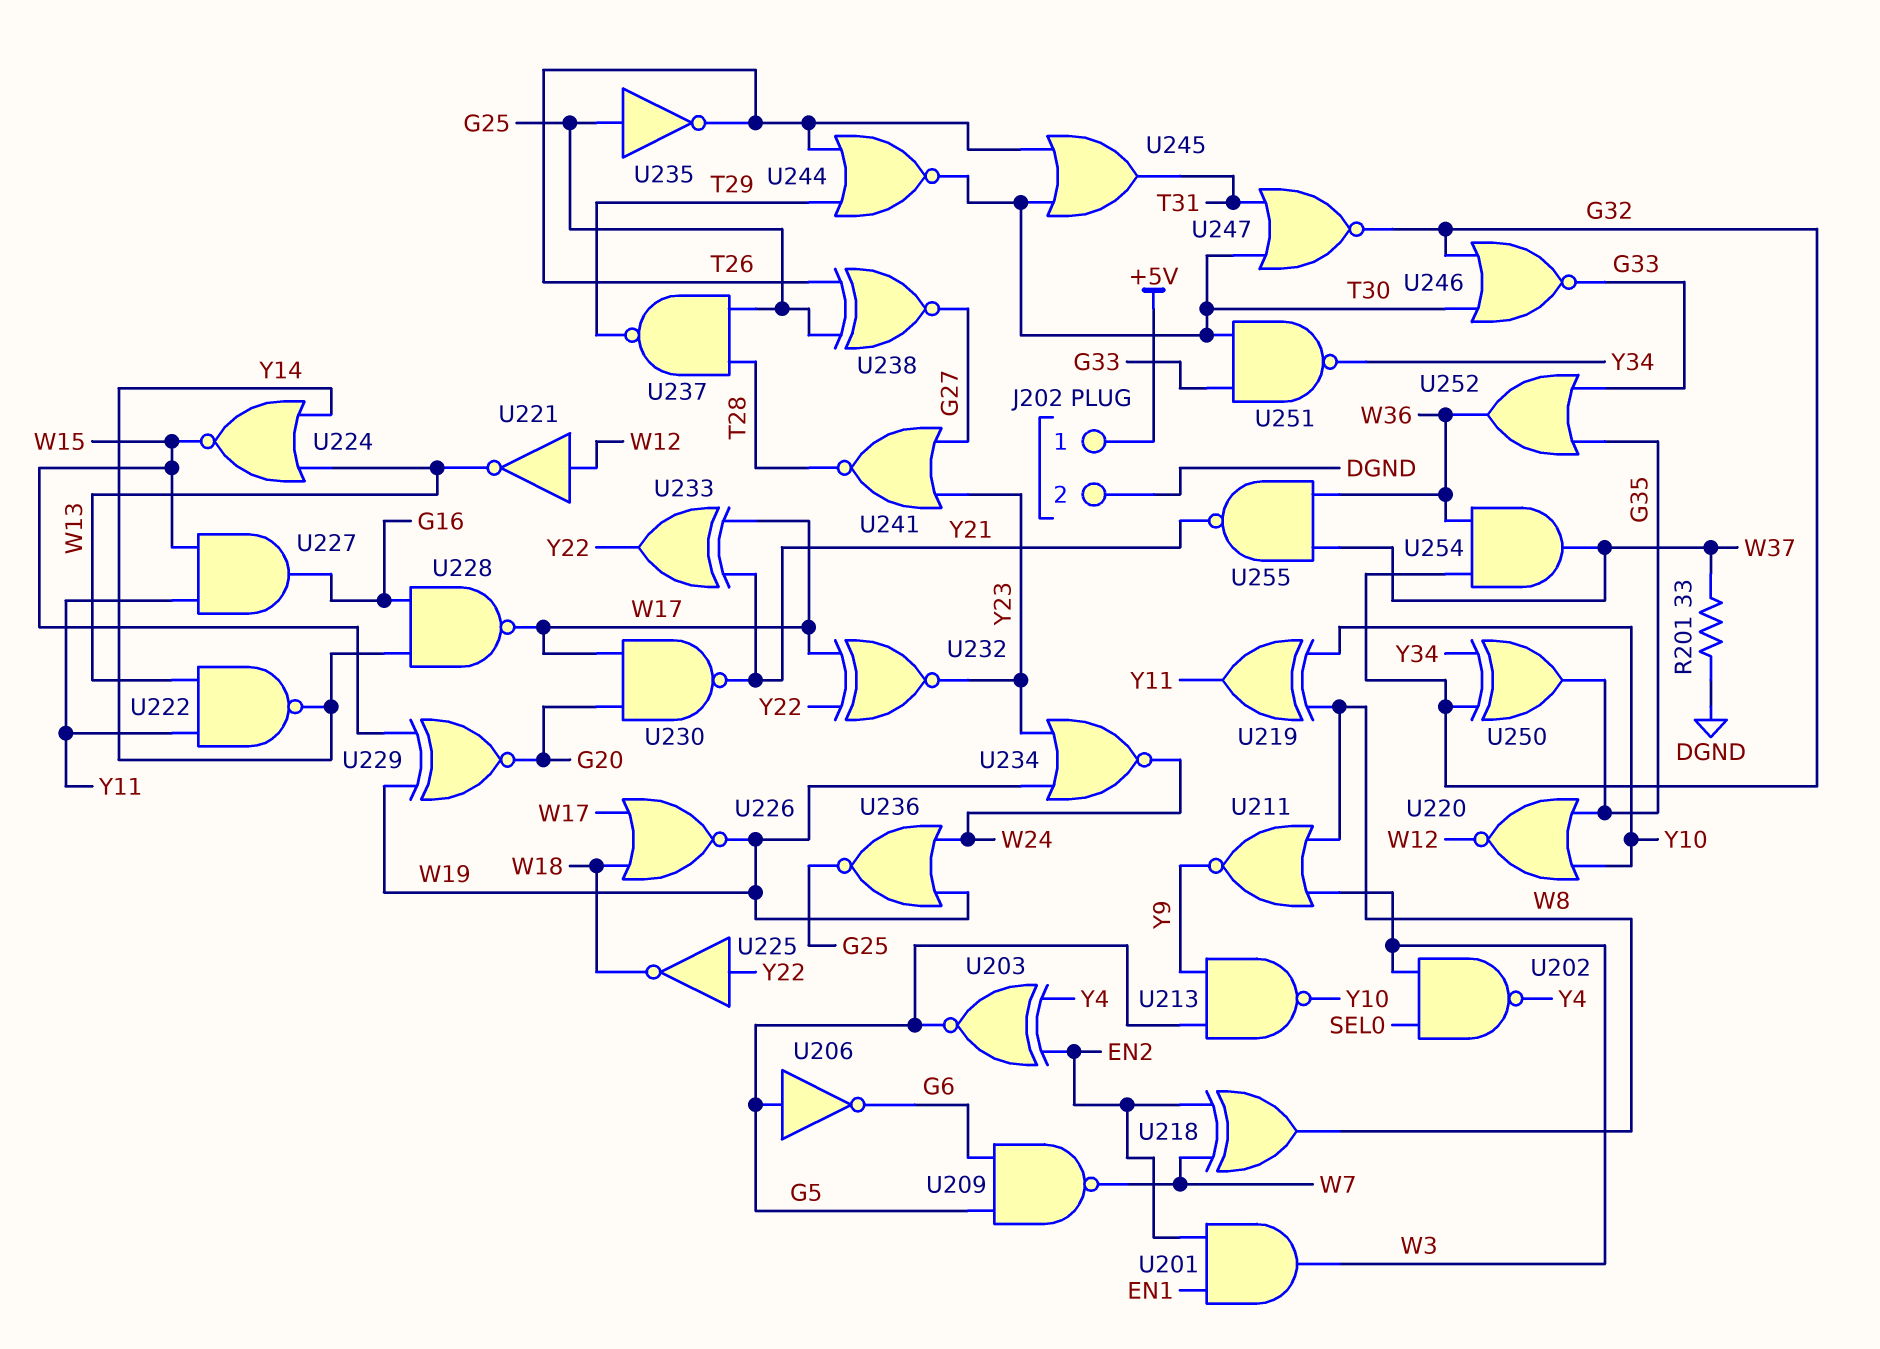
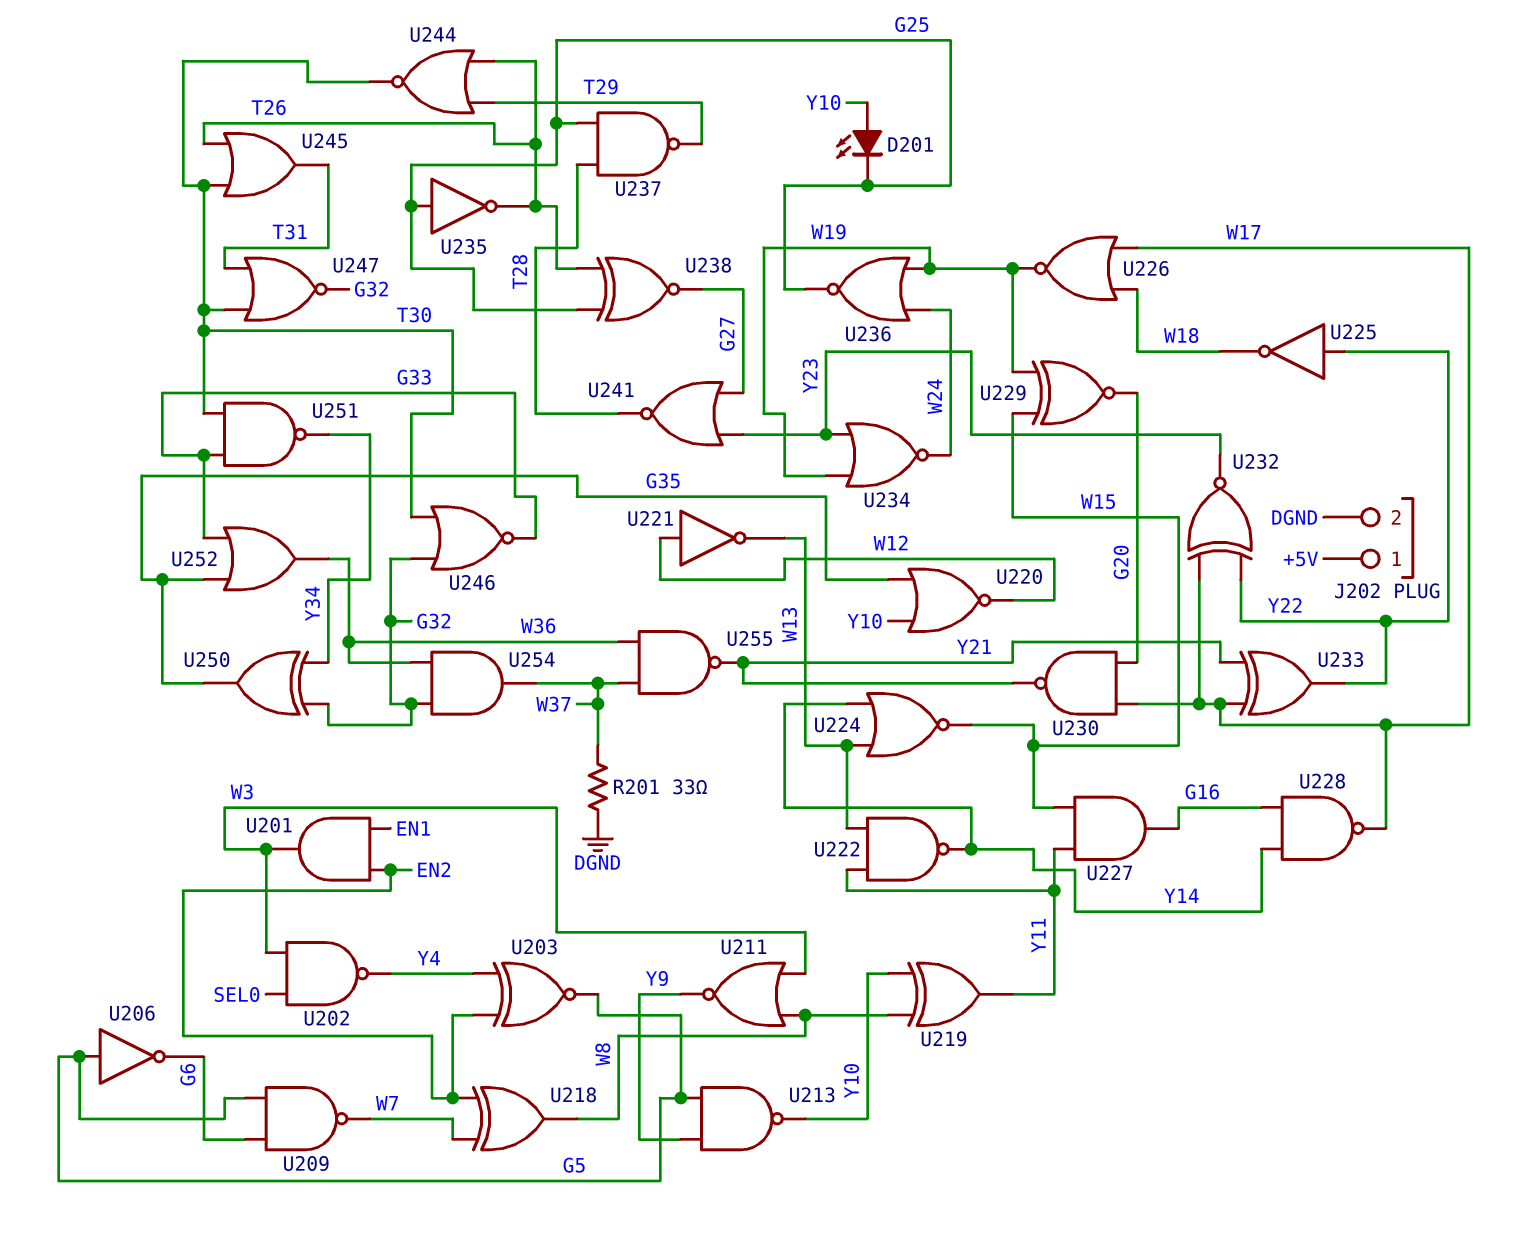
D201: none -> LED (A Y10, K G25)

